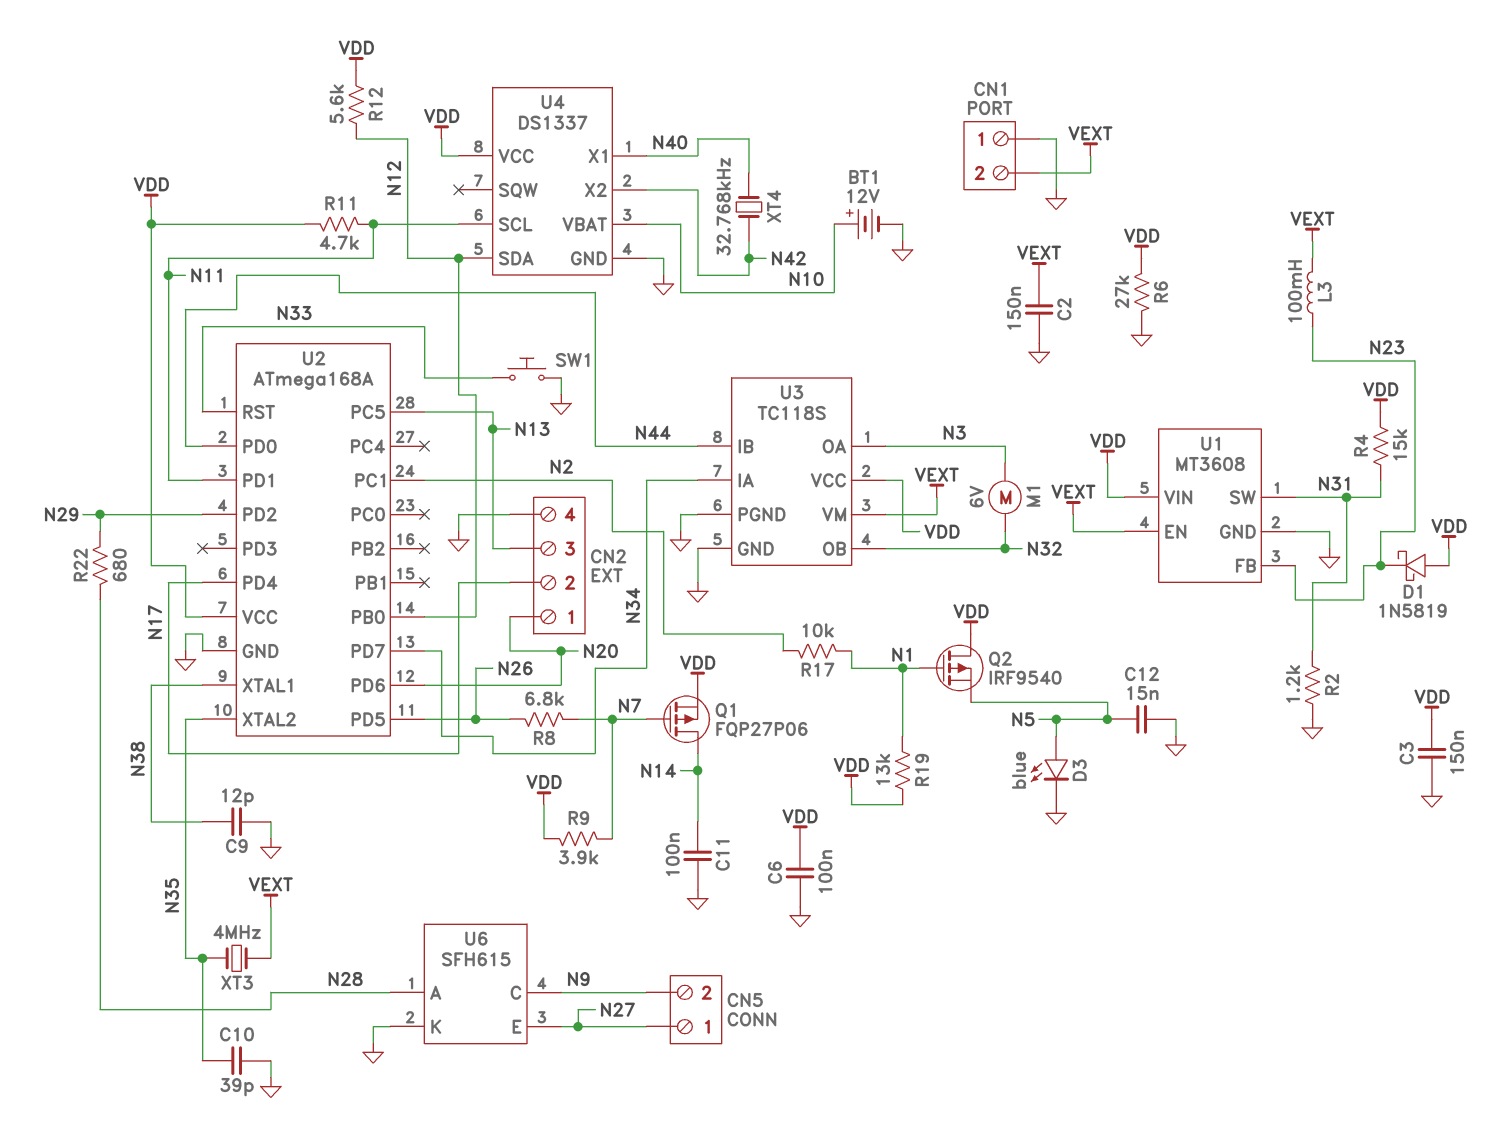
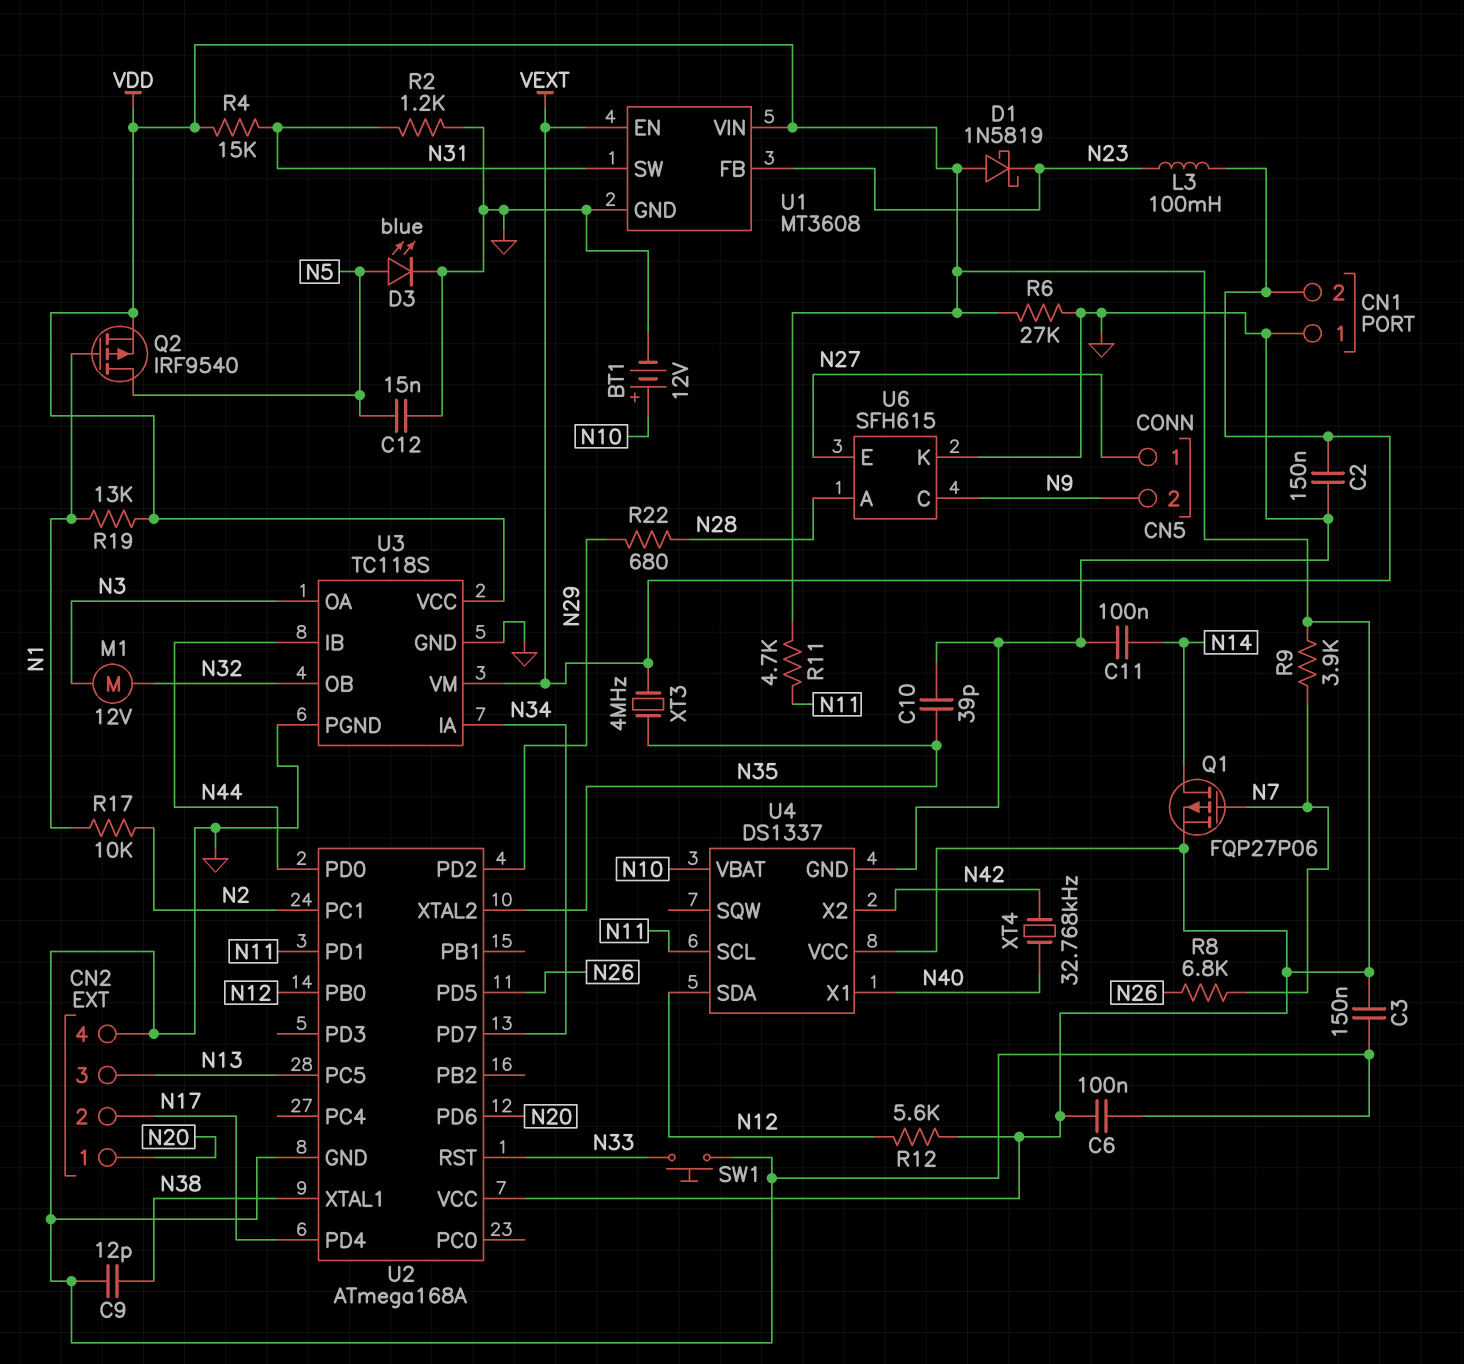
M1: motor 6V (N3, N32) -> motor 12V (N3, N32)
Q2: PMOS IRF9540 (G N1, D VDD, S N5) -> PMOS IRF9540 (G N1, D N5, S VDD)

